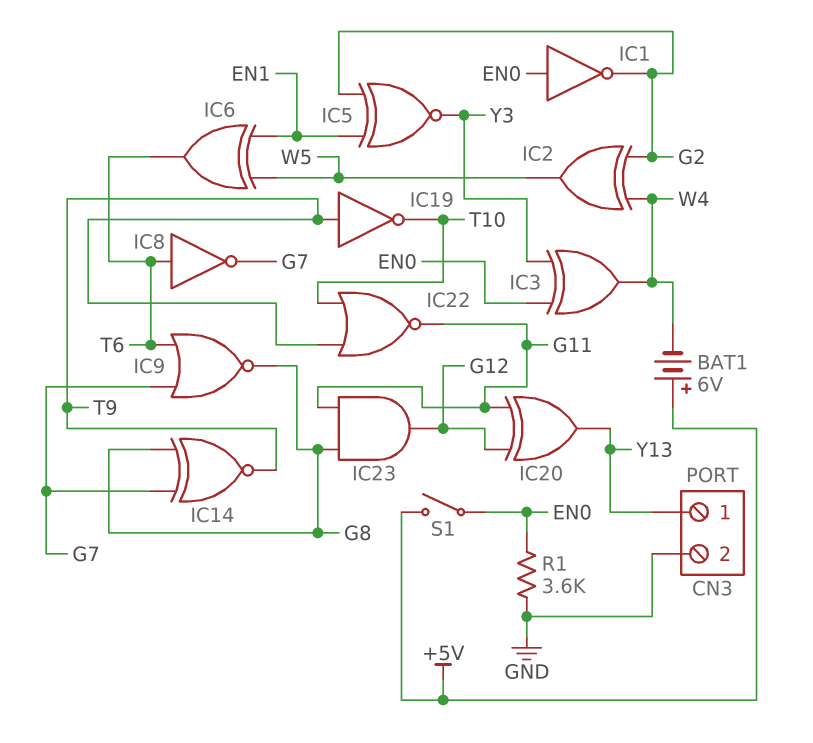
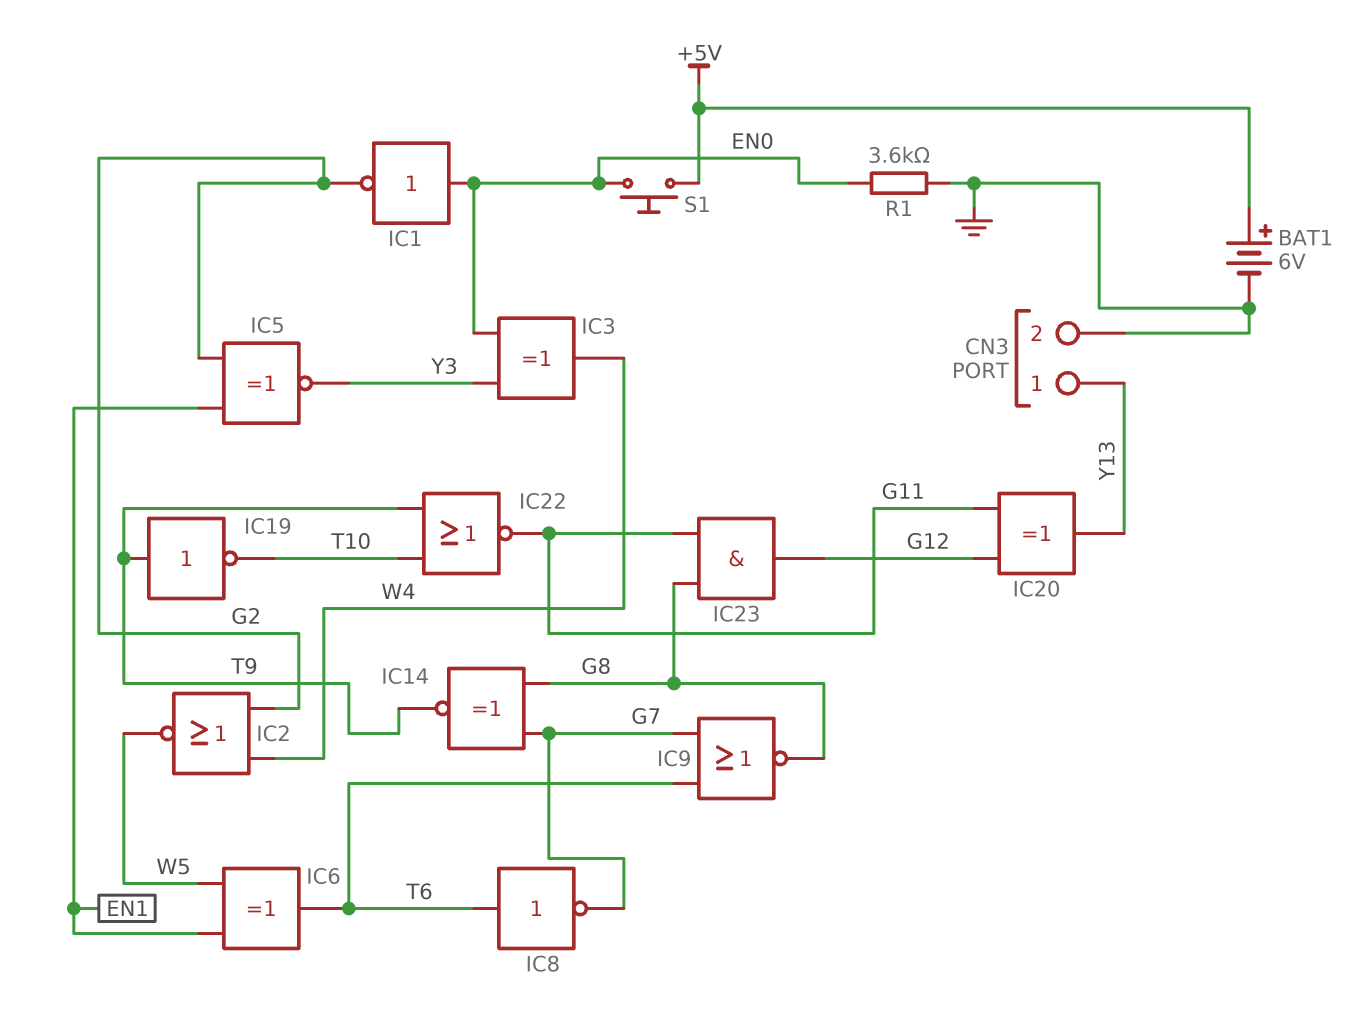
BAT1: 6V (plus +5V, minus W4) -> 6V (plus +5V, minus GND)
IC2: XOR (in G2, in W4, out W5) -> NOR (in G2, in W4, out W5)
S1: switch (+5V, EN0) -> button (+5V, EN0)

